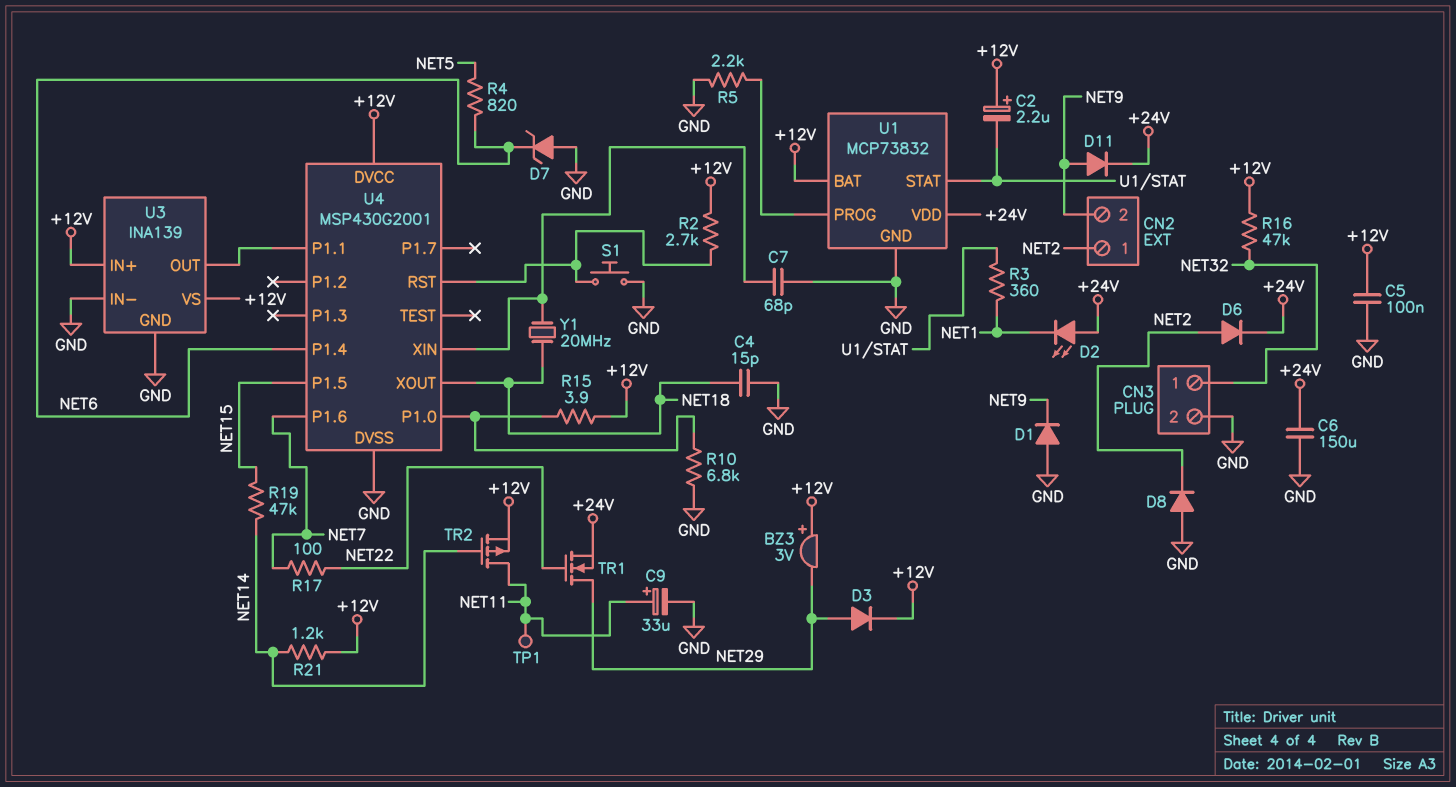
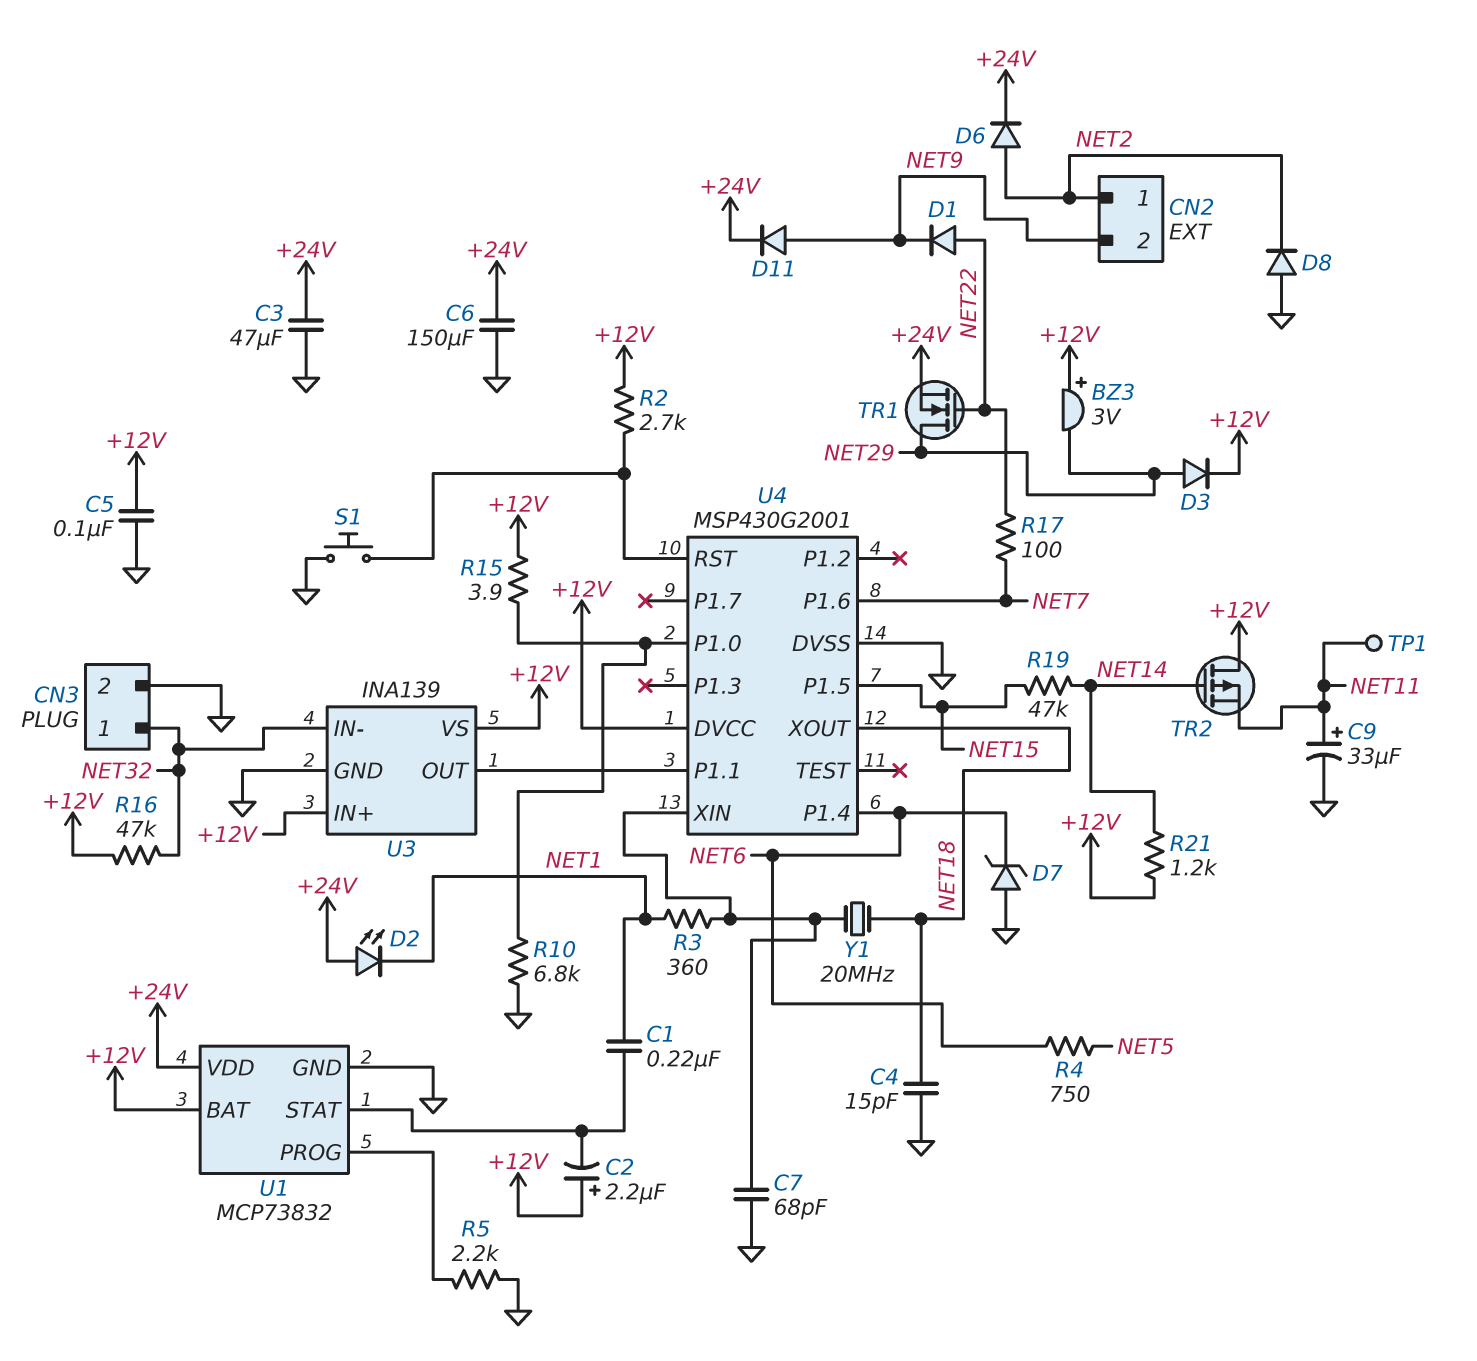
C1: none -> 220nF (NET1, U1/STAT)
C3: none -> 47uF (+24V, GND)
D1: diode (A GND, K NET9) -> diode (A NET22, K NET9)
R3: 360 (NET1, U1/STAT) -> 360 (NET1, U4/XIN)
R4: 820 (NET5, NET6) -> 750 (NET5, NET6)
TR2: PMOS (G NET14, D NET11, S +12V) -> PMOS (G NET14, D +12V, S NET11)
U3 pin IN-: GND -> NET32

